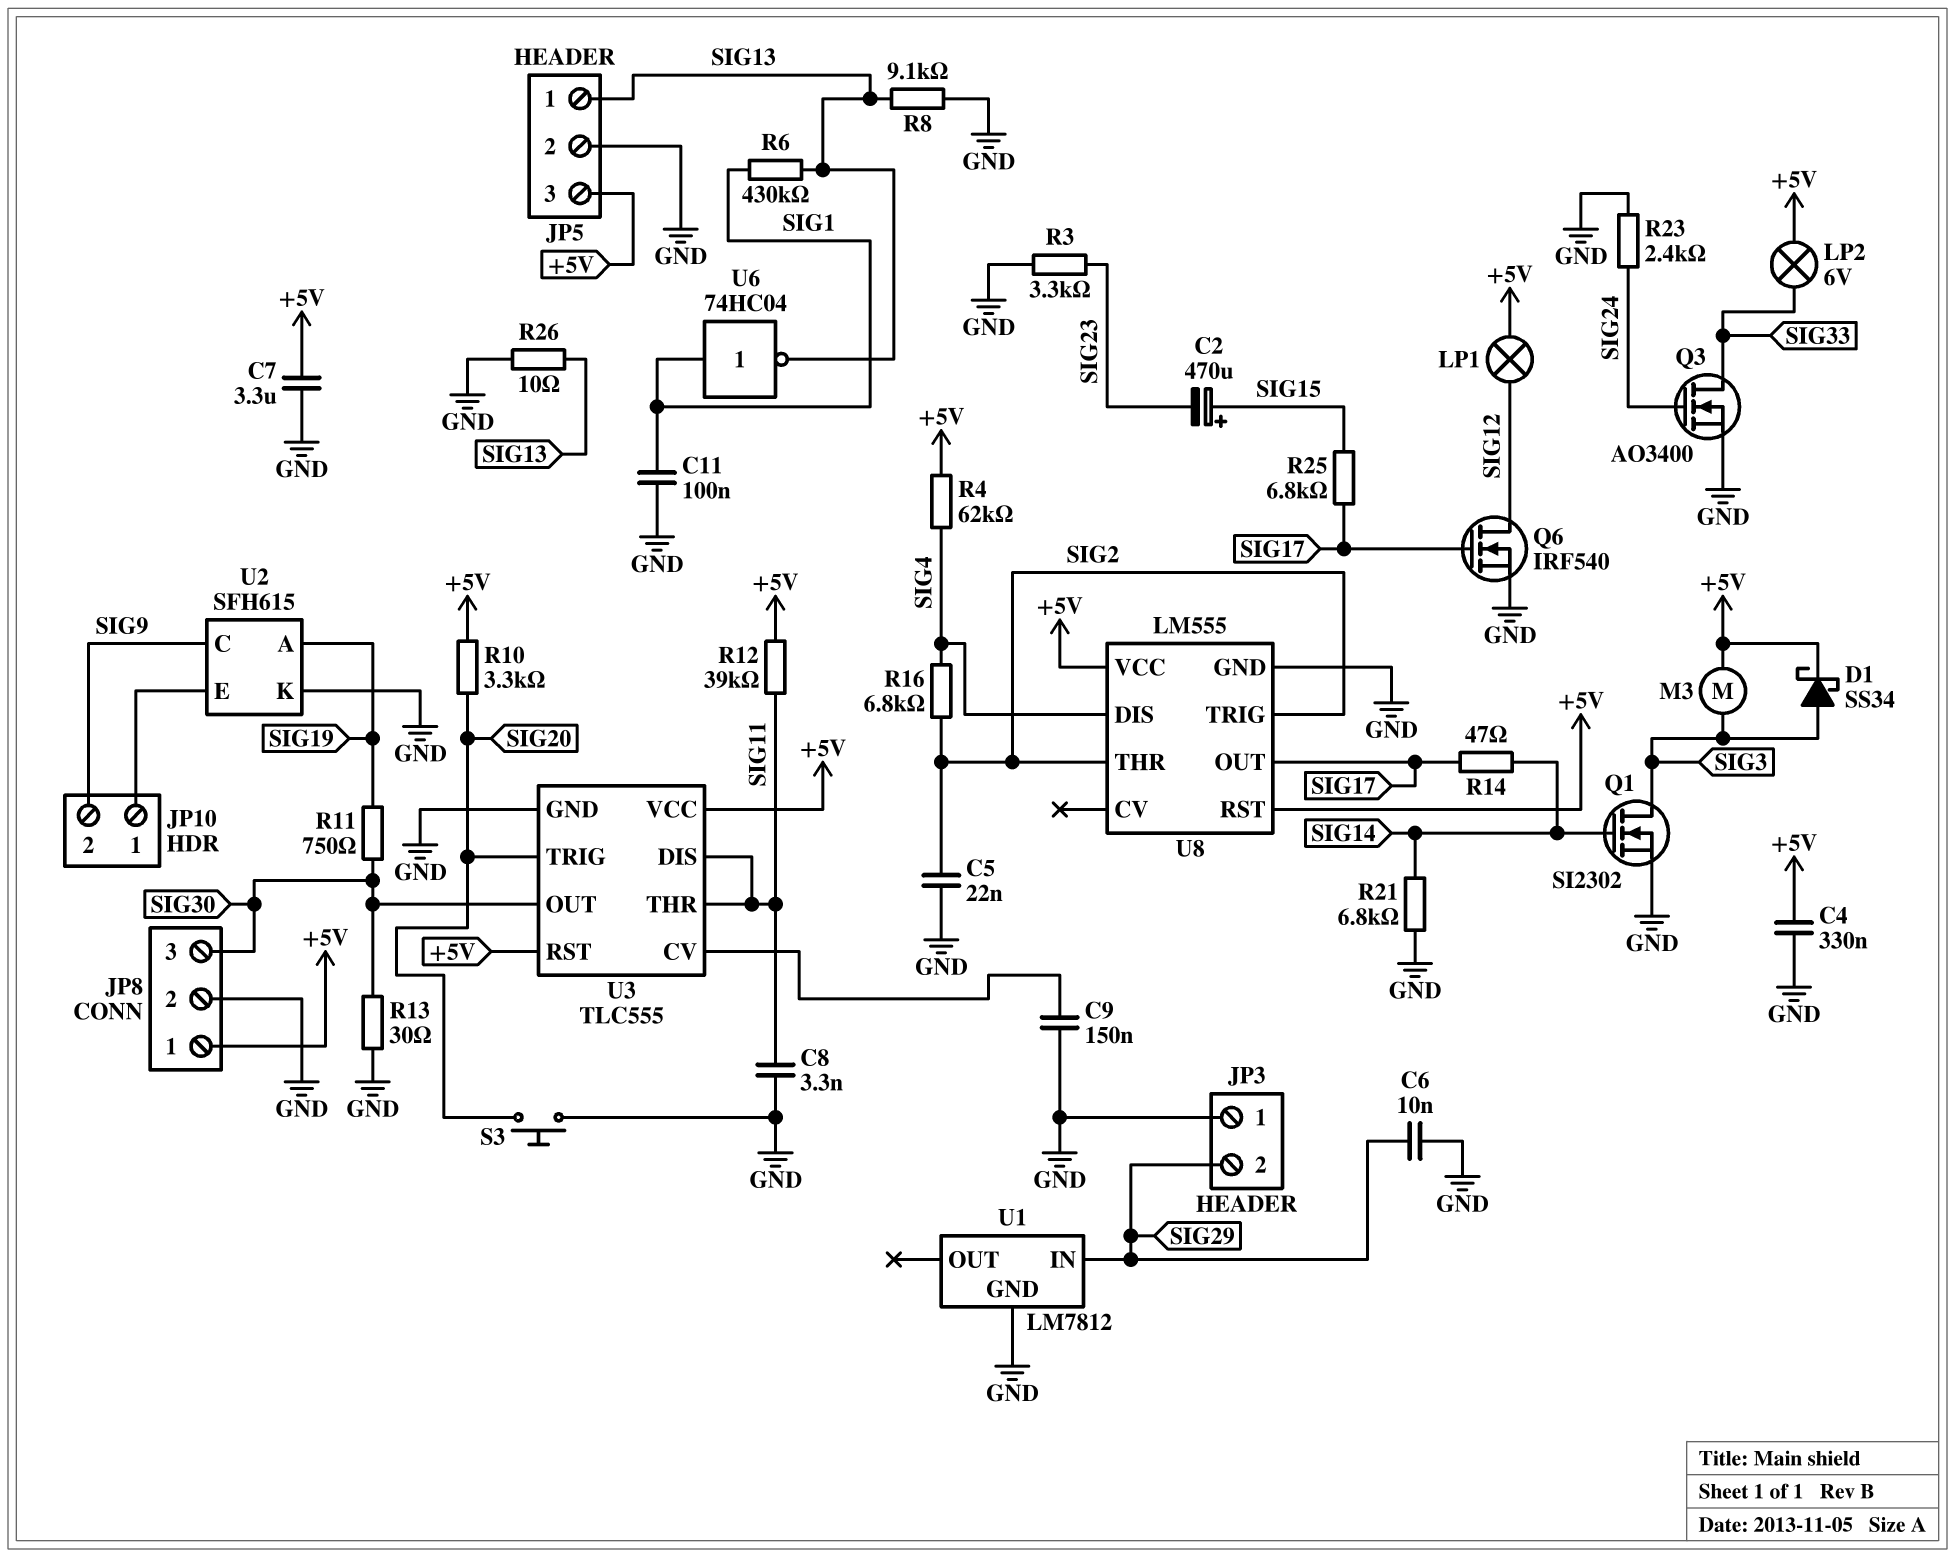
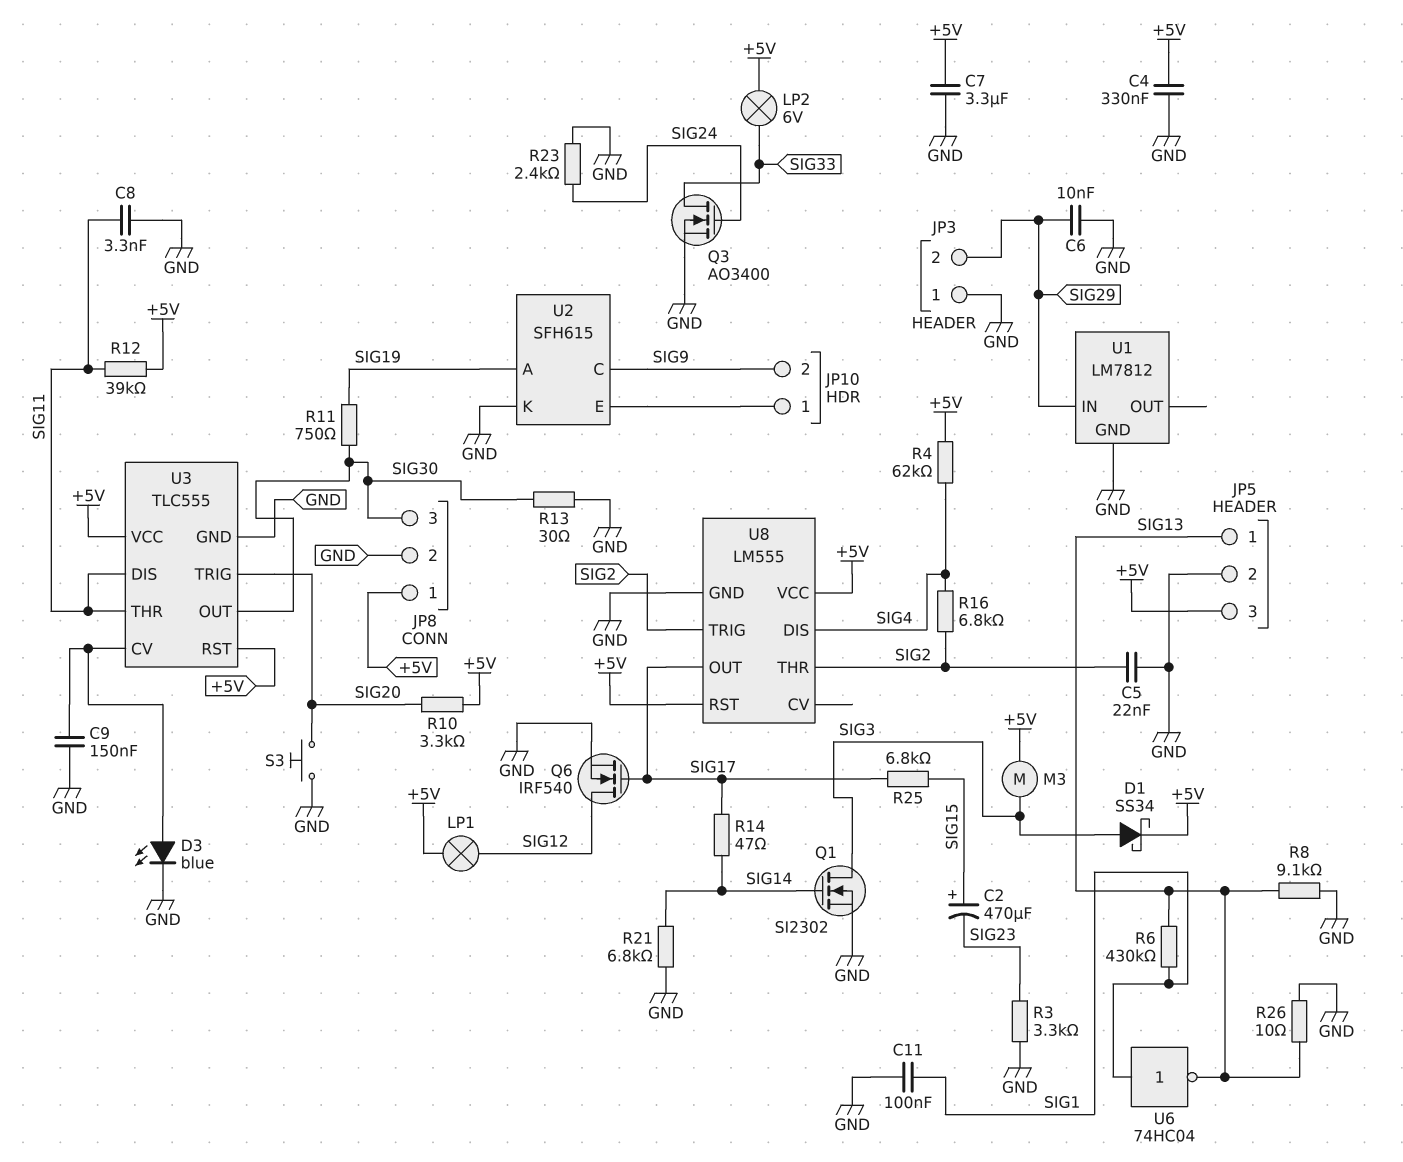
D3: none -> LED blue (A U3/CV, K GND)

